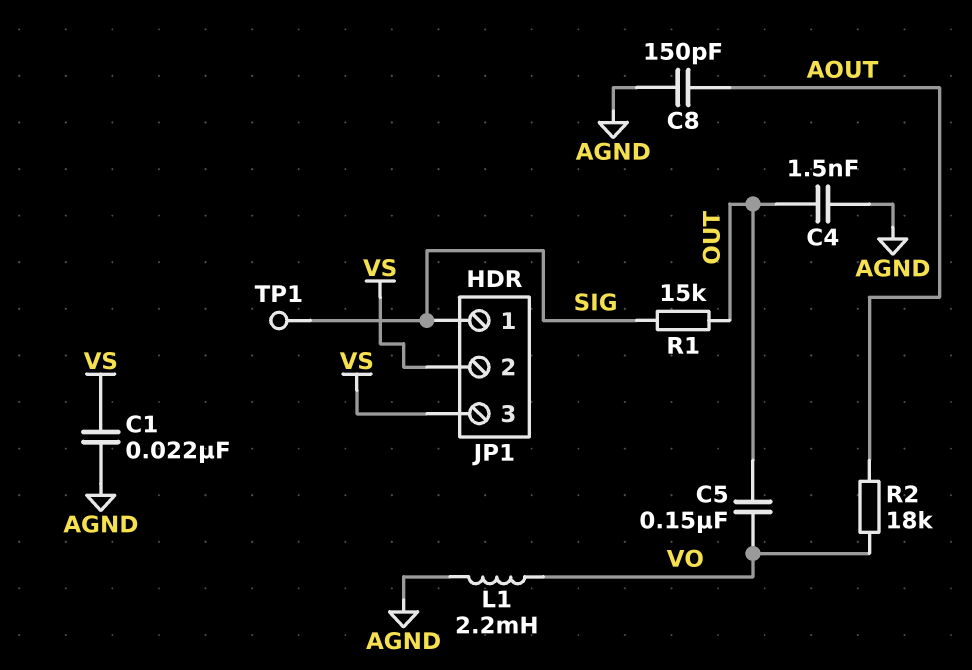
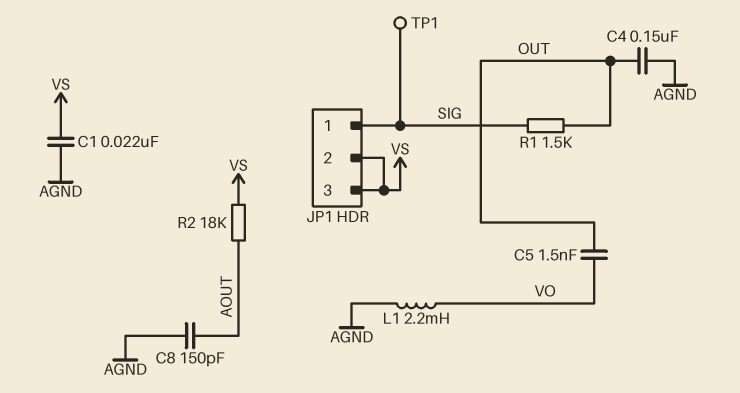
C4: 1.5nF (AGND, OUT) -> 150nF (AGND, OUT)
C5: 150nF (OUT, VO) -> 1.5nF (OUT, VO)
R1: 15k (OUT, SIG) -> 1.5k (OUT, SIG)
R2: 18k (AOUT, VO) -> 18k (AOUT, VS)

